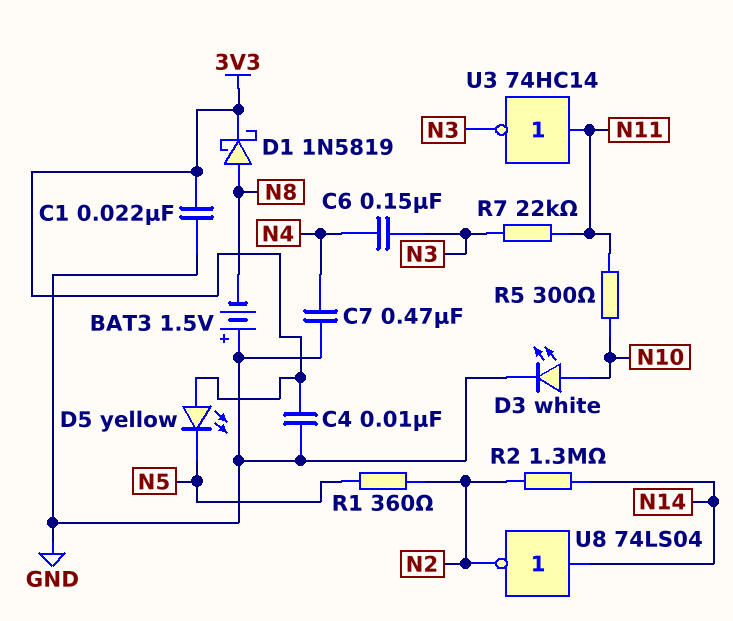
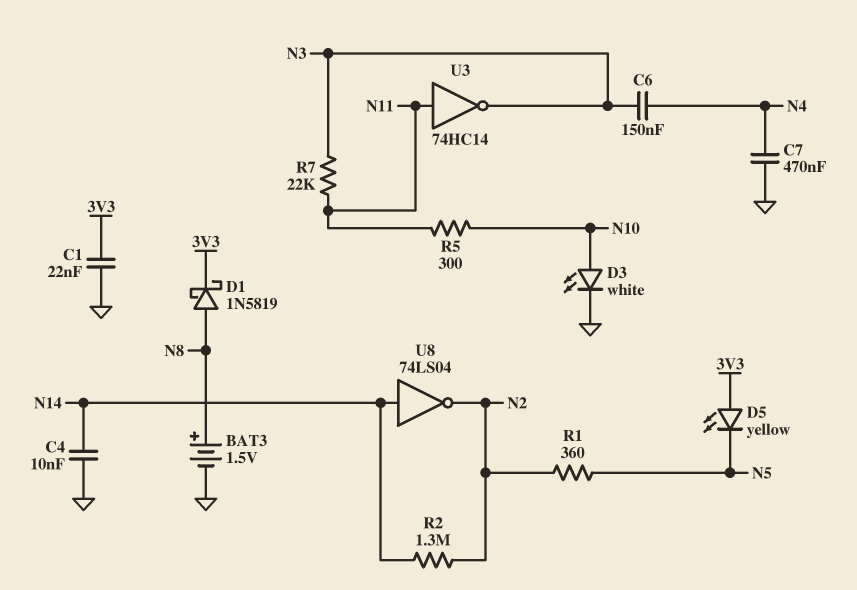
BAT3: 1.5V (plus GND, minus N8) -> 1.5V (plus N8, minus GND)
C4: 10nF (3V3, GND) -> 10nF (GND, N14)

